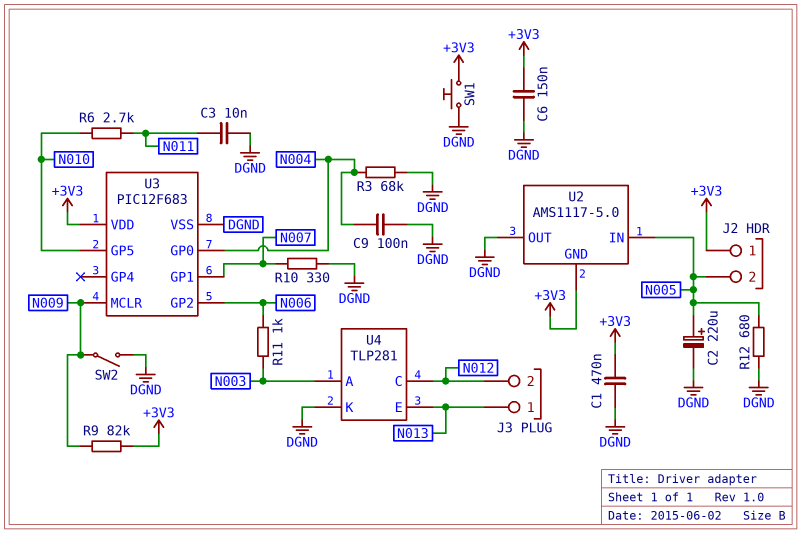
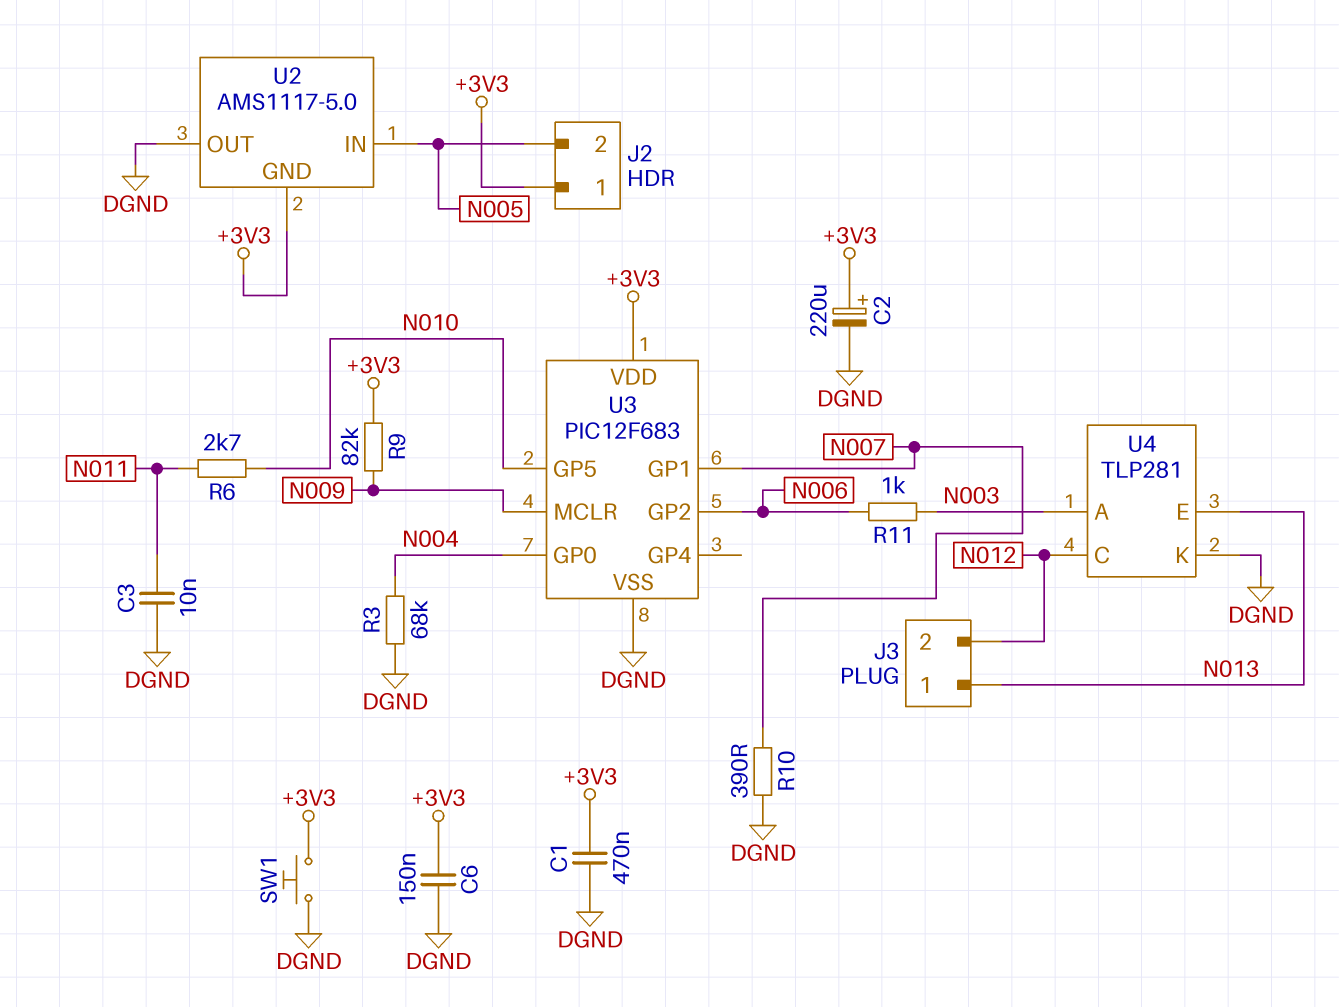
C2: 220uF (plus N005, minus DGND) -> 220uF (plus +3V3, minus DGND)
C9: 100nF (DGND, N004) -> none
R10: 330 (DGND, N007) -> 390 (DGND, N007)
R12: 680 (DGND, N005) -> none
SW2: switch (DGND, N009) -> none

